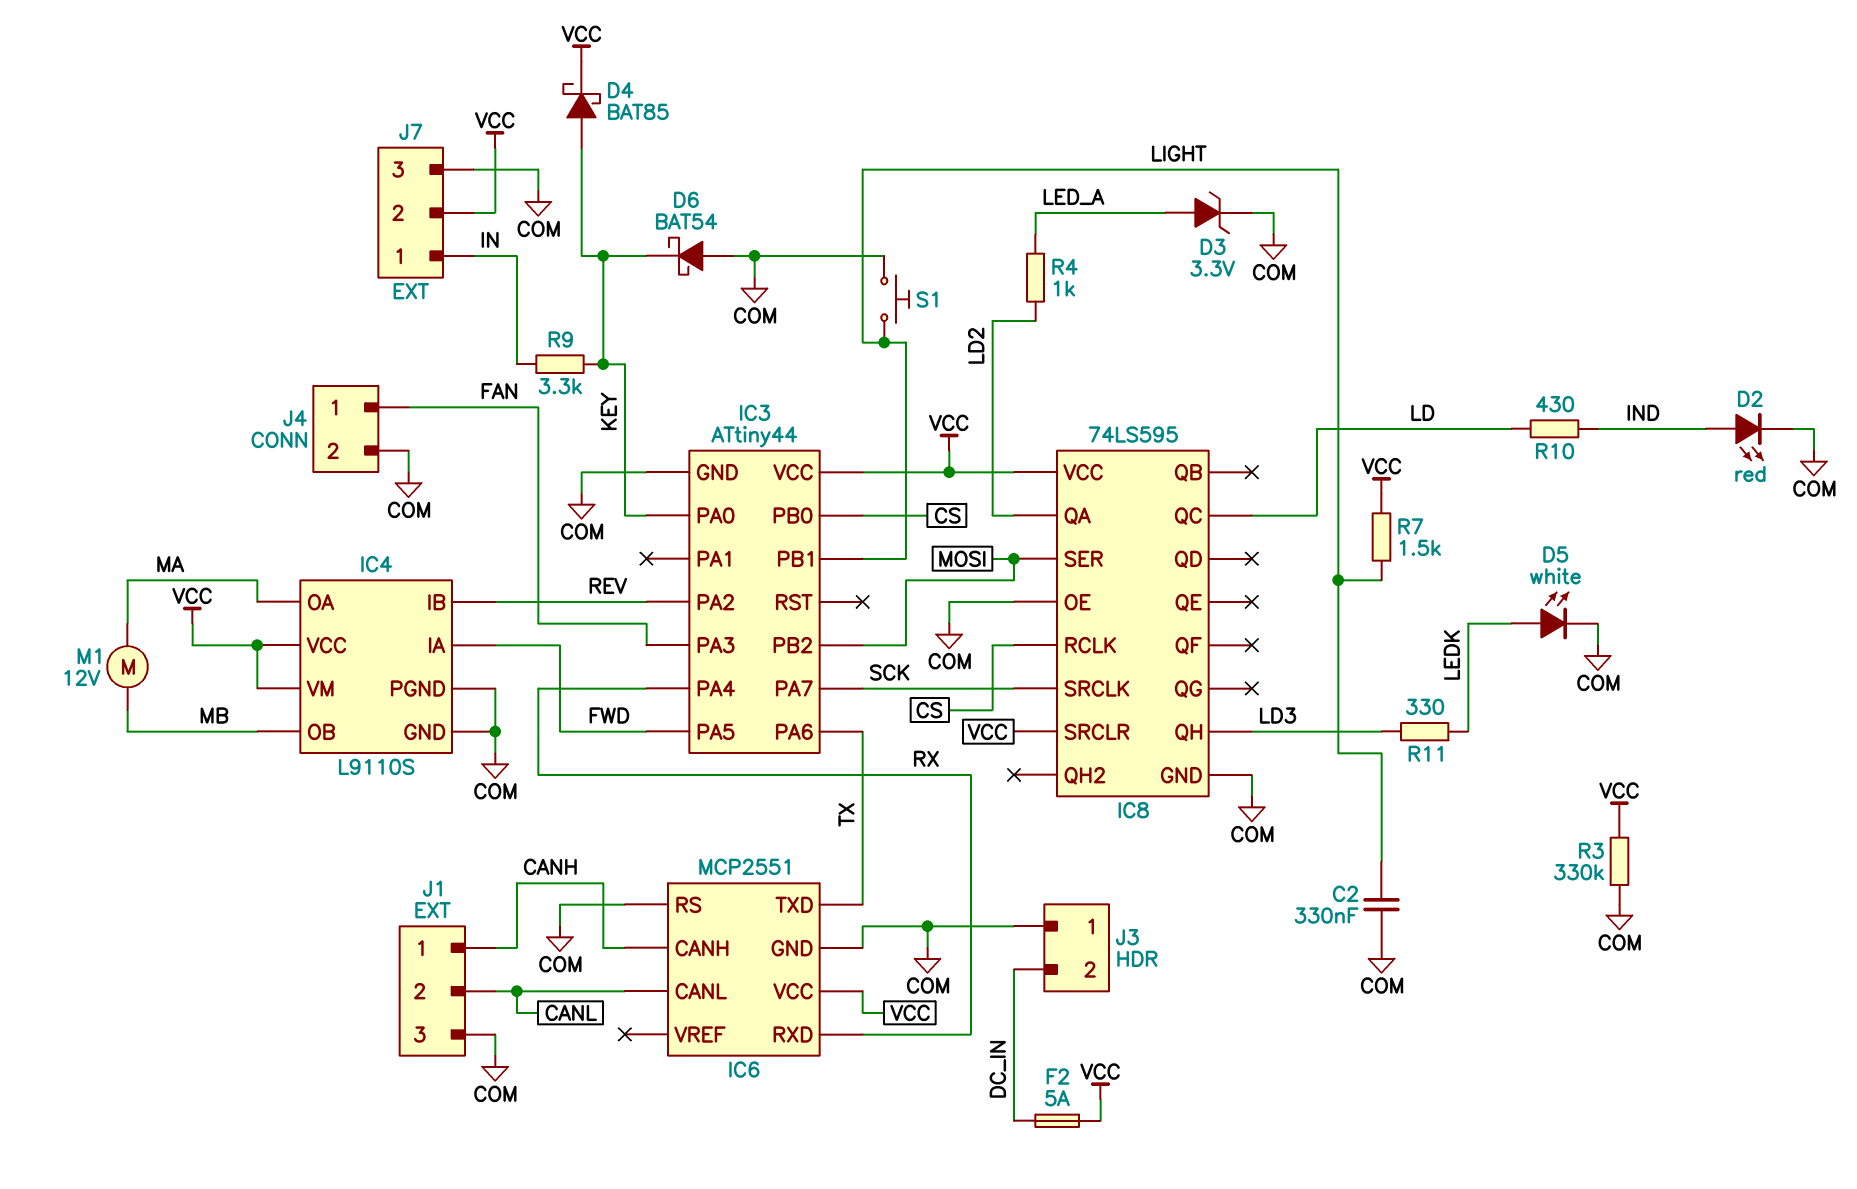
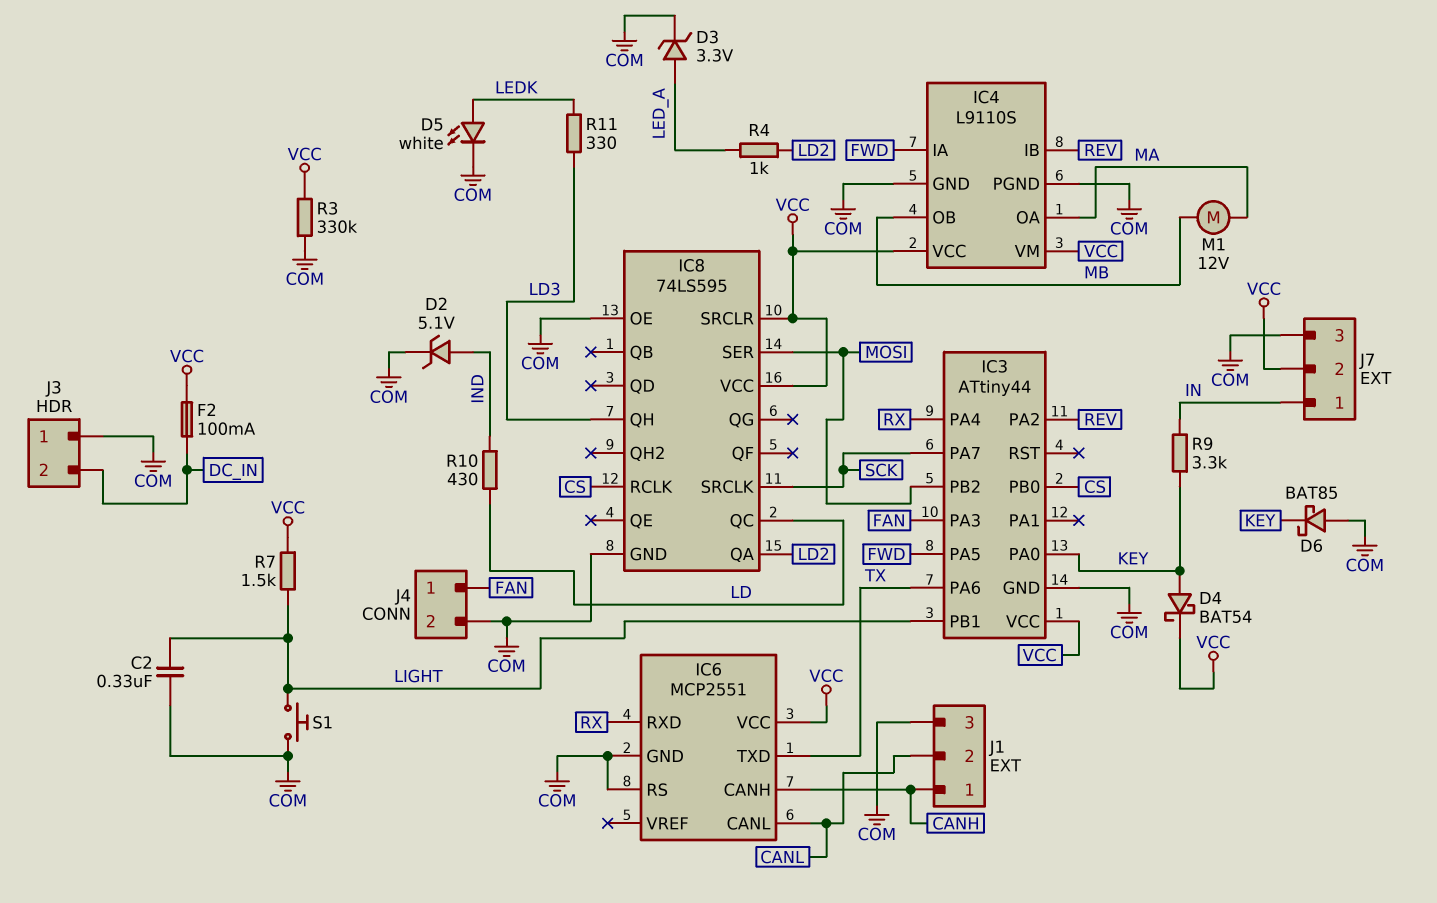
D2: LED red (A IND, K COM) -> zener 5.1V (A IND, K COM)
D4: schottky BAT85 (A KEY, K VCC) -> schottky BAT54 (A KEY, K VCC)
D6: schottky BAT54 (A COM, K KEY) -> schottky BAT85 (A COM, K KEY)
F2: 5A (DC_IN, VCC) -> 100mA (DC_IN, VCC)

